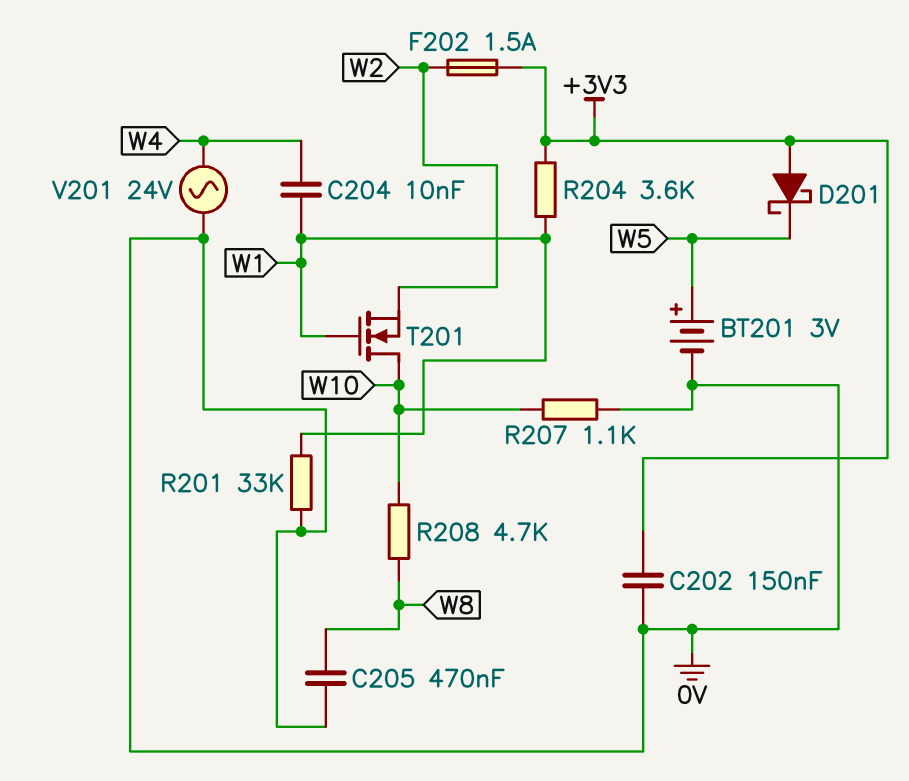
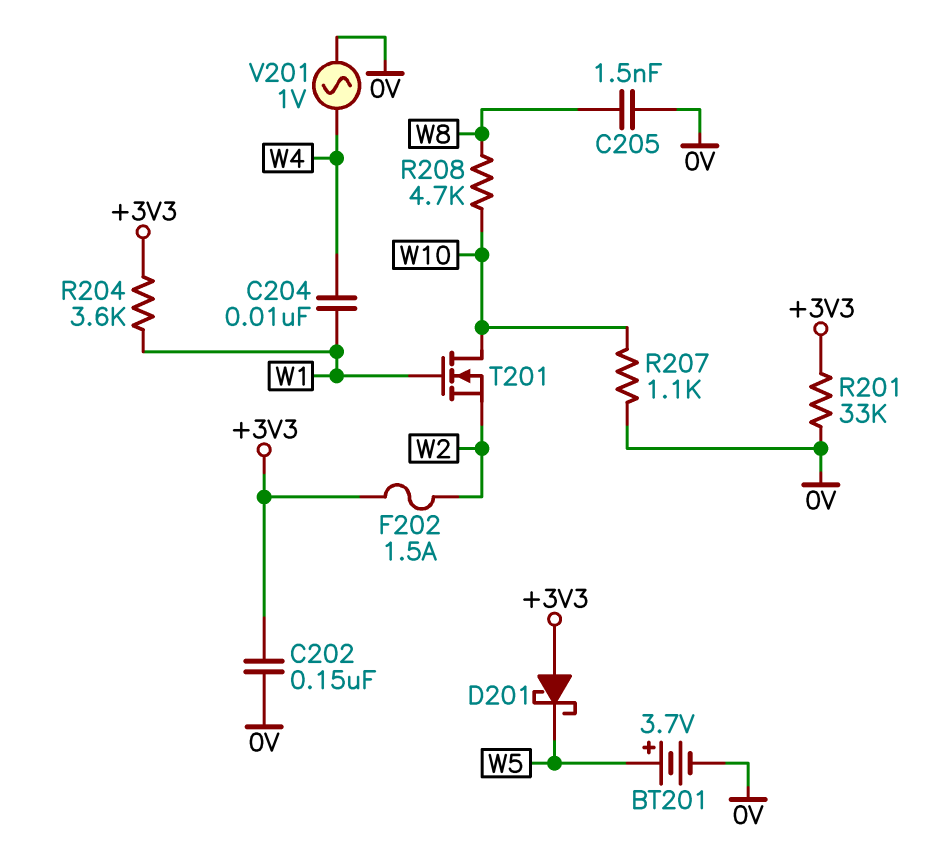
BT201: 3V (plus W5, minus 0V) -> 3.7V (plus W5, minus 0V)
C205: 470nF (0V, W8) -> 1.5nF (0V, W8)
R201: 33k (0V, W1) -> 33k (+3V3, 0V)
V201: AC 24V (0V, W4) -> AC 1V (0V, W4)

